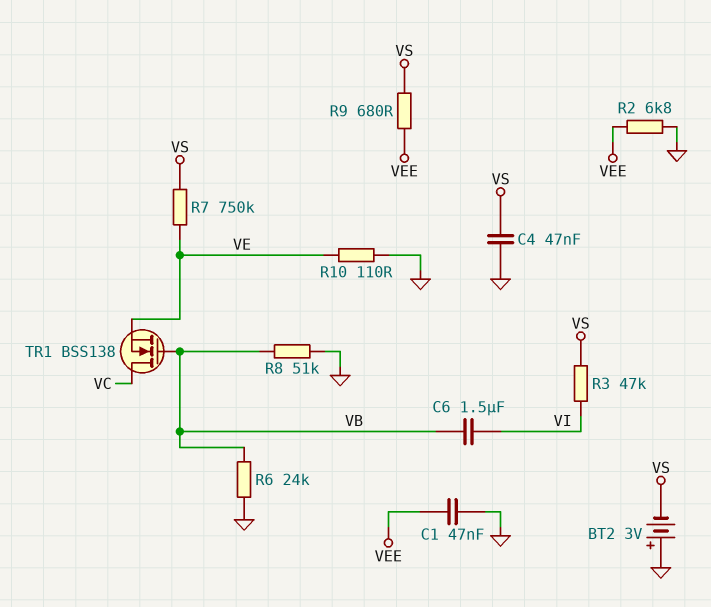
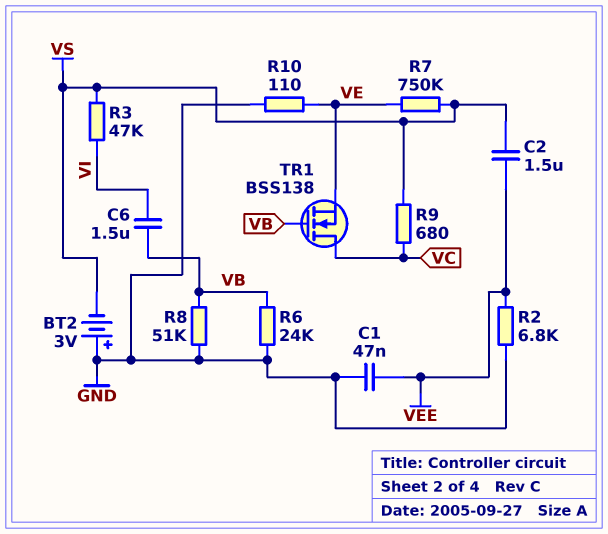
C2: none -> 1.5uF (VEE, VS)
C4: 47nF (GND, VS) -> none
R9: 680 (VEE, VS) -> 680 (VC, VS)

